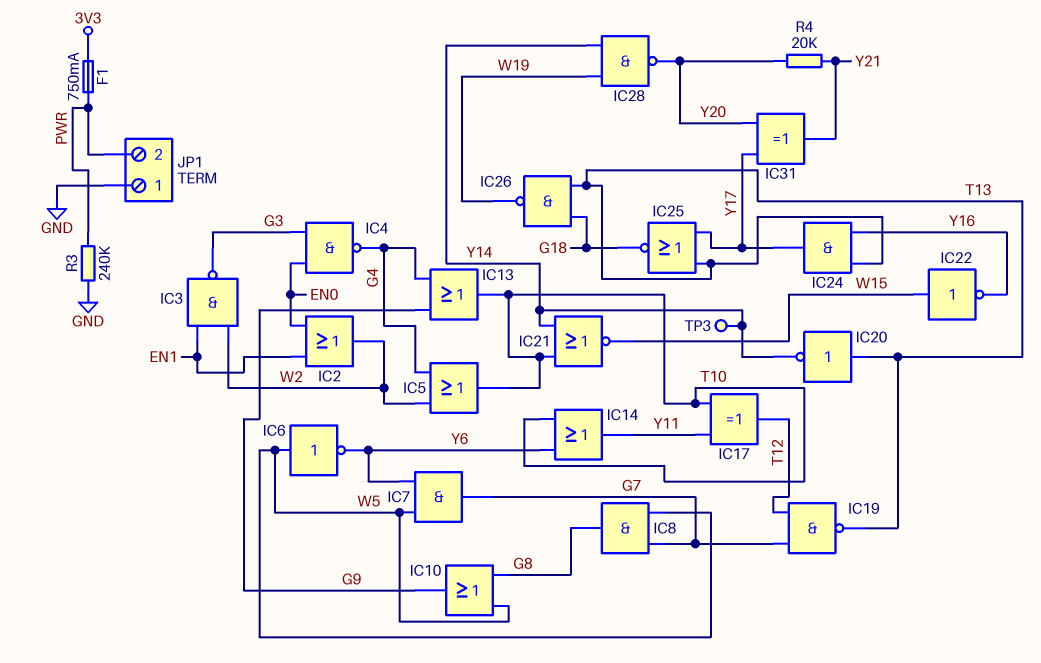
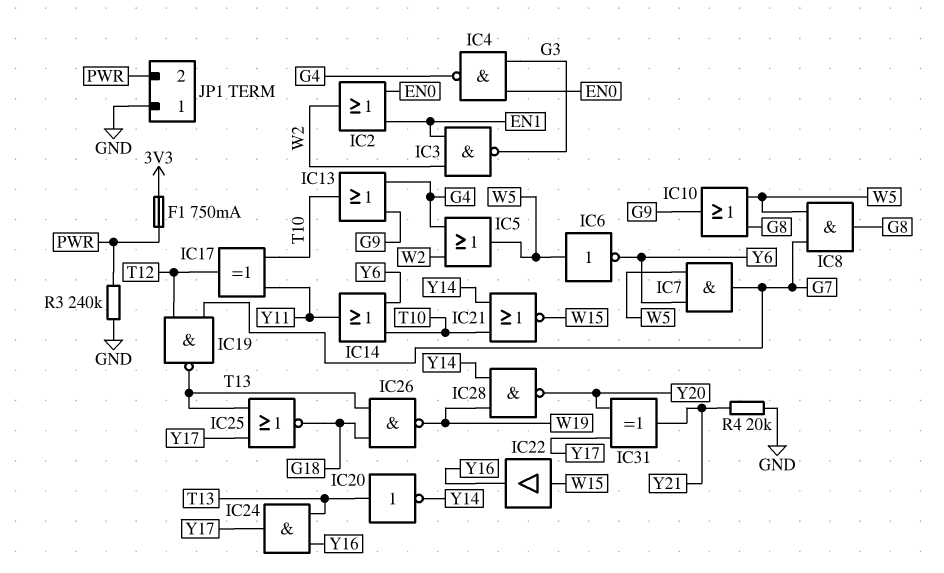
IC5: OR (in G4, in W2, out T10) -> OR (in G4, in W2, out W5)
IC22: NOT (in W15, out Y16) -> buffer (in W15, out Y16)
R4: 20k (Y20, Y21) -> 20k (GND, Y21)
TP3: test point (Y14) -> none

